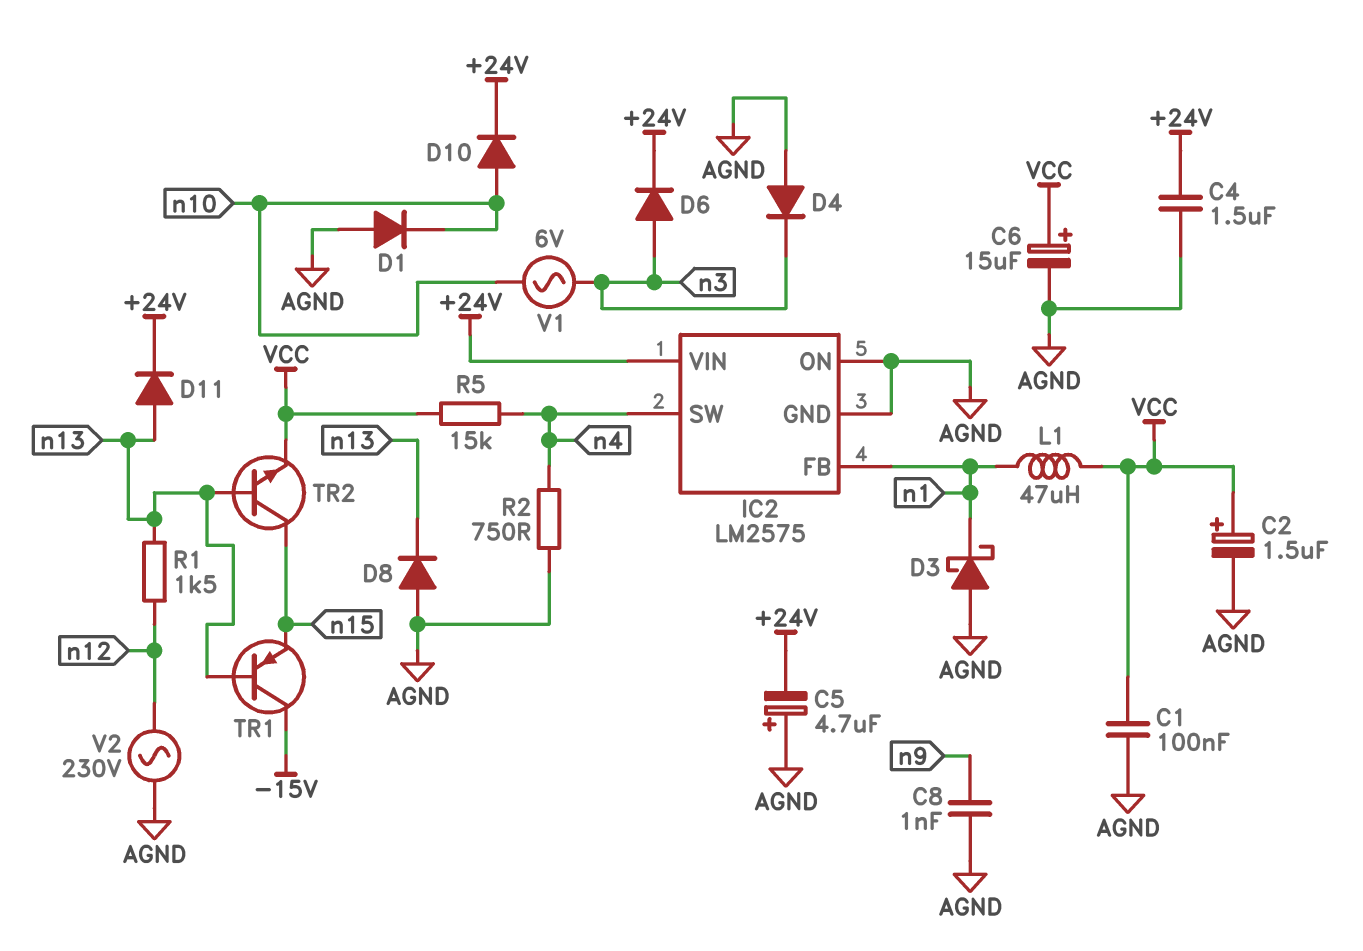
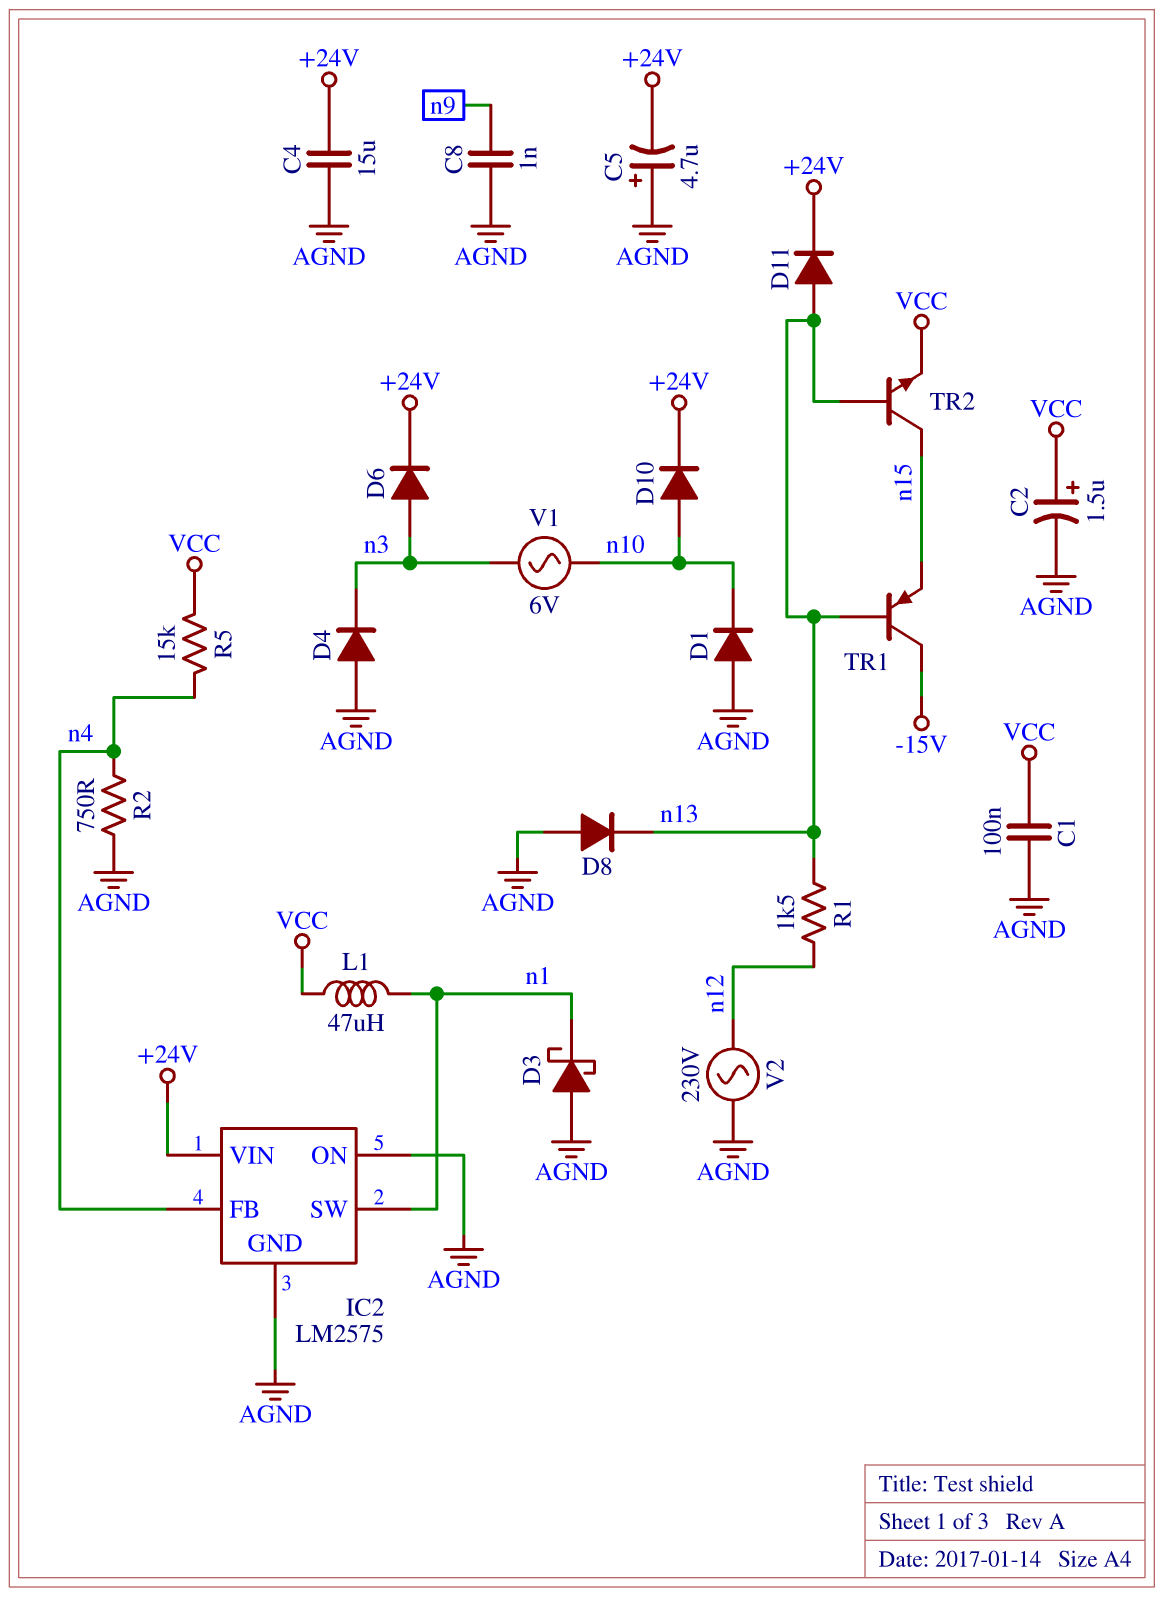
C4: 1.5uF (+24V, AGND) -> 15uF (+24V, AGND)
C6: 15uF (plus VCC, minus AGND) -> none
IC2 pin FB: n1 -> n4
IC2 pin SW: n4 -> n1

